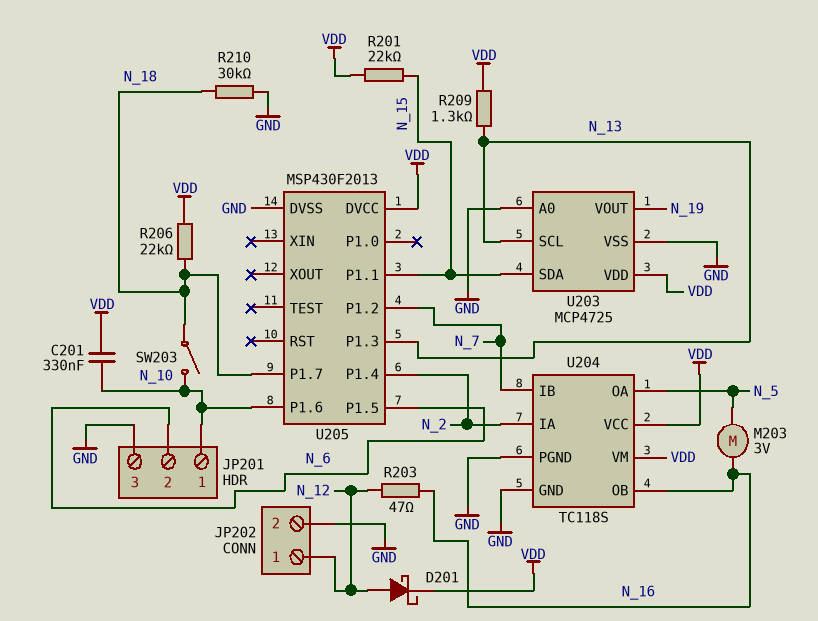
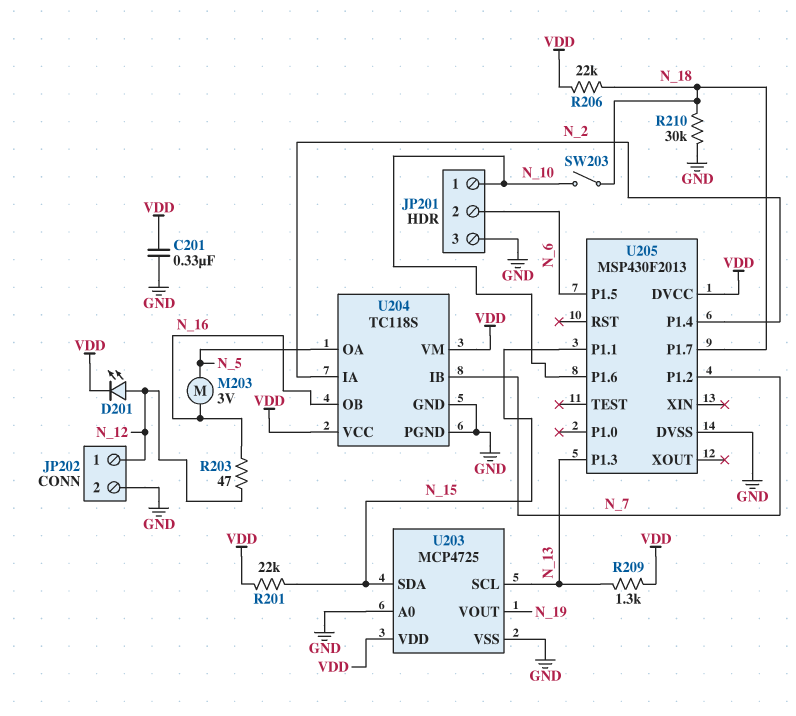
C201: 330nF (N_10, VDD) -> 330nF (GND, VDD)
D201: schottky (A N_12, K VDD) -> LED (A N_12, K VDD)

